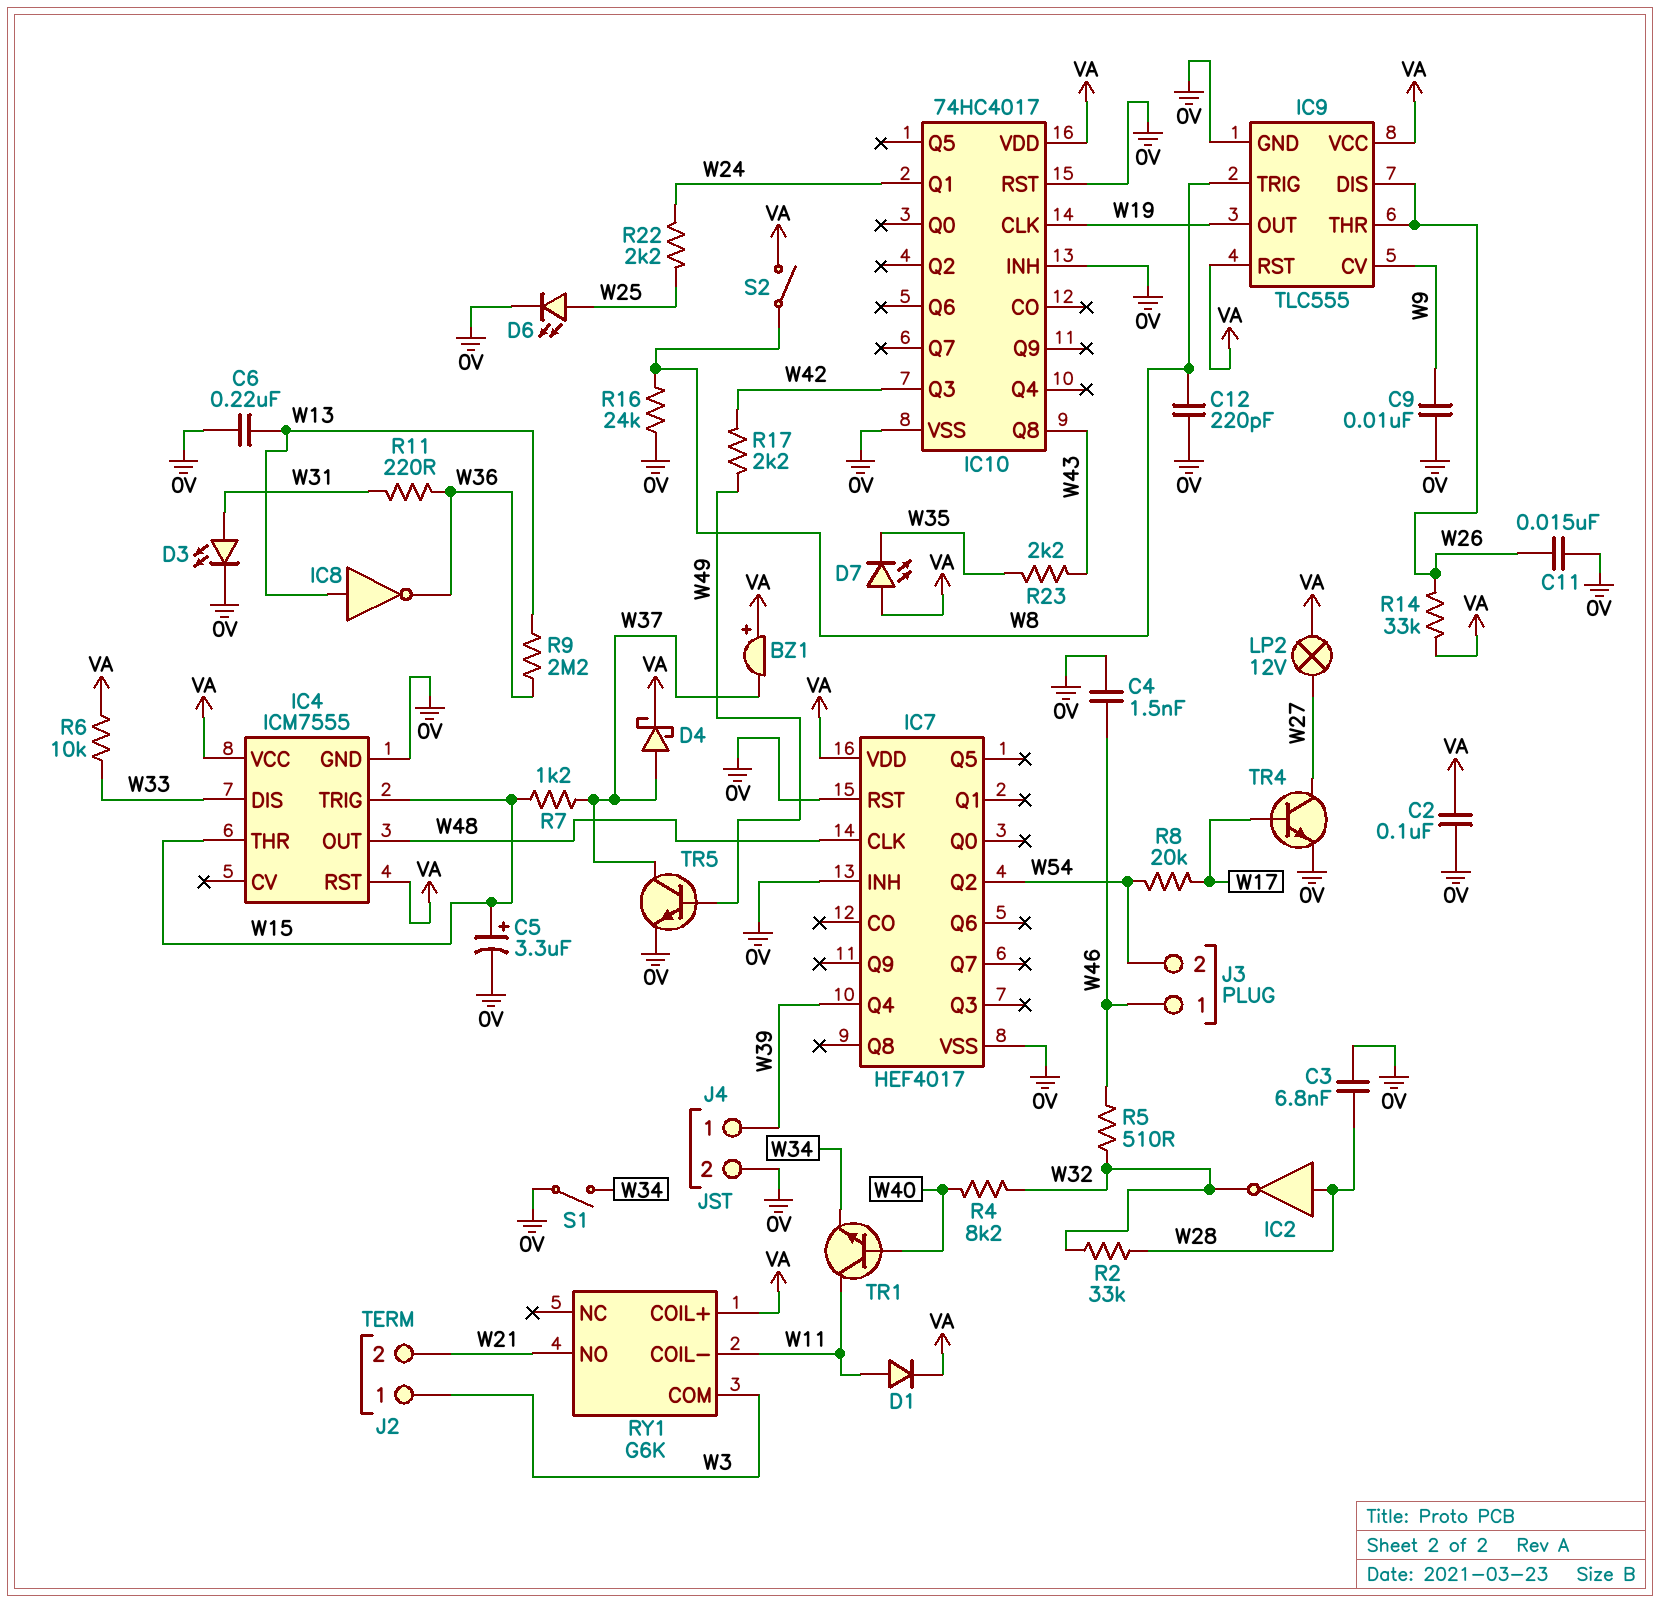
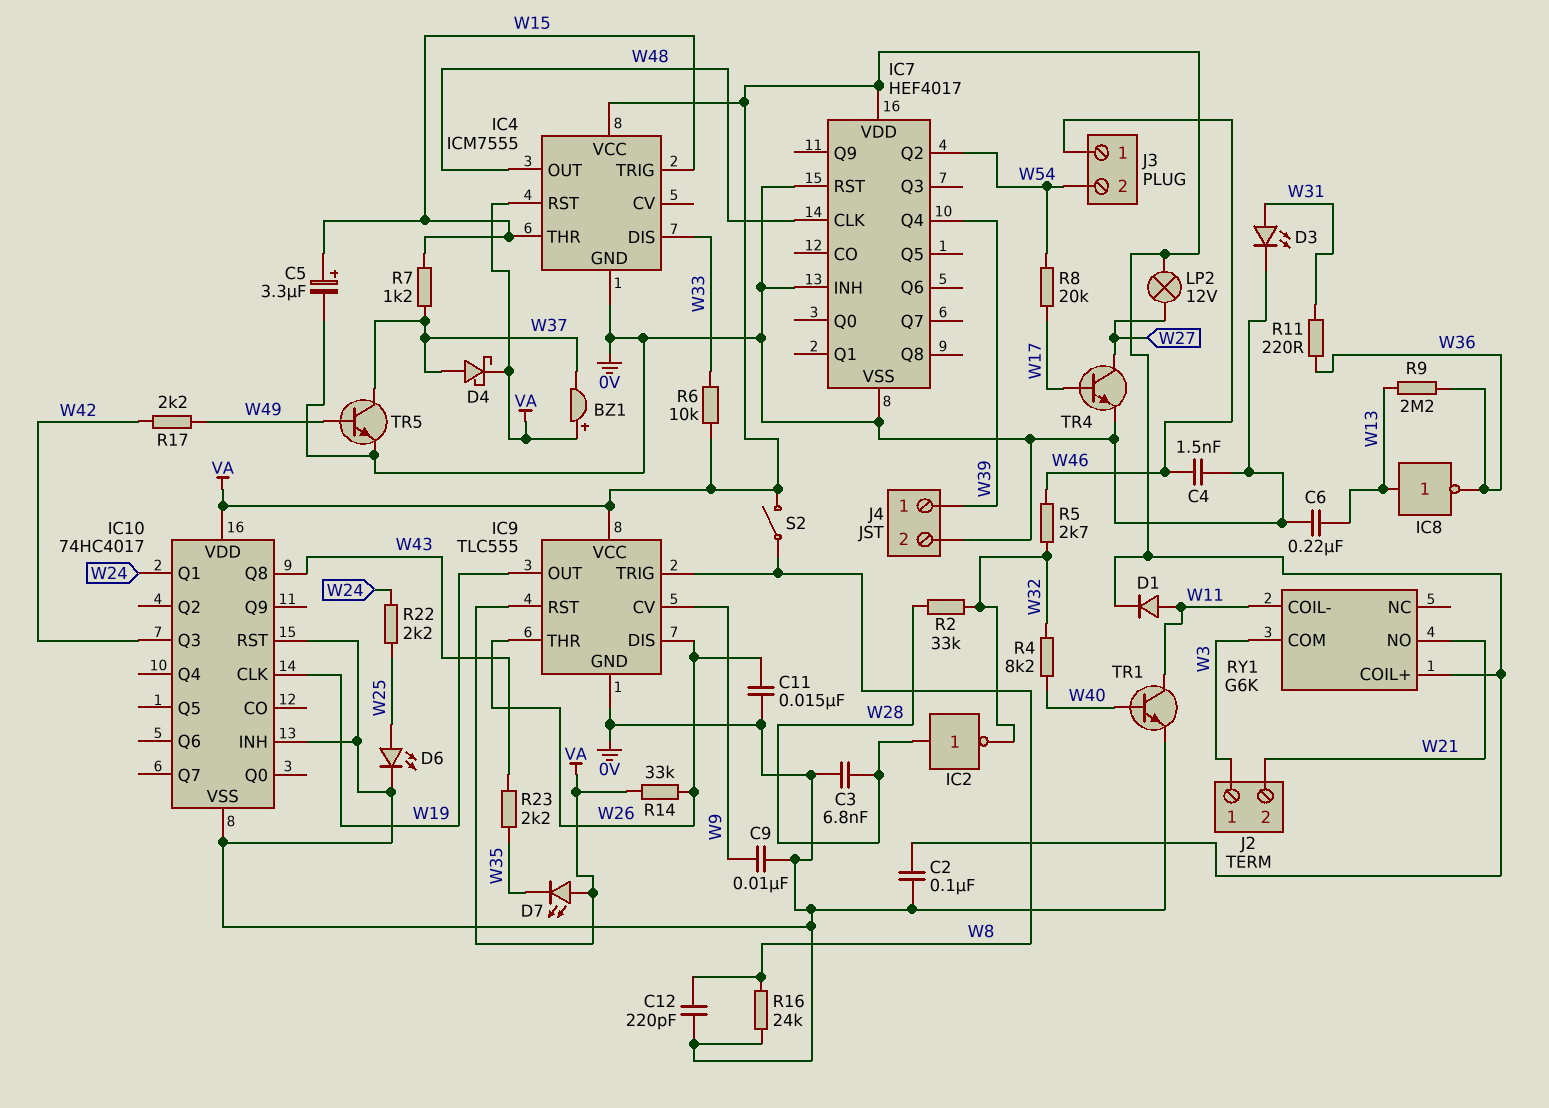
R5: 510 (W32, W46) -> 2.7k (W32, W46)
S1: switch (0V, W34) -> none
TR1: NPN (B W40, C W11, E W34) -> NPN (B W40, C W11, E 0V)

